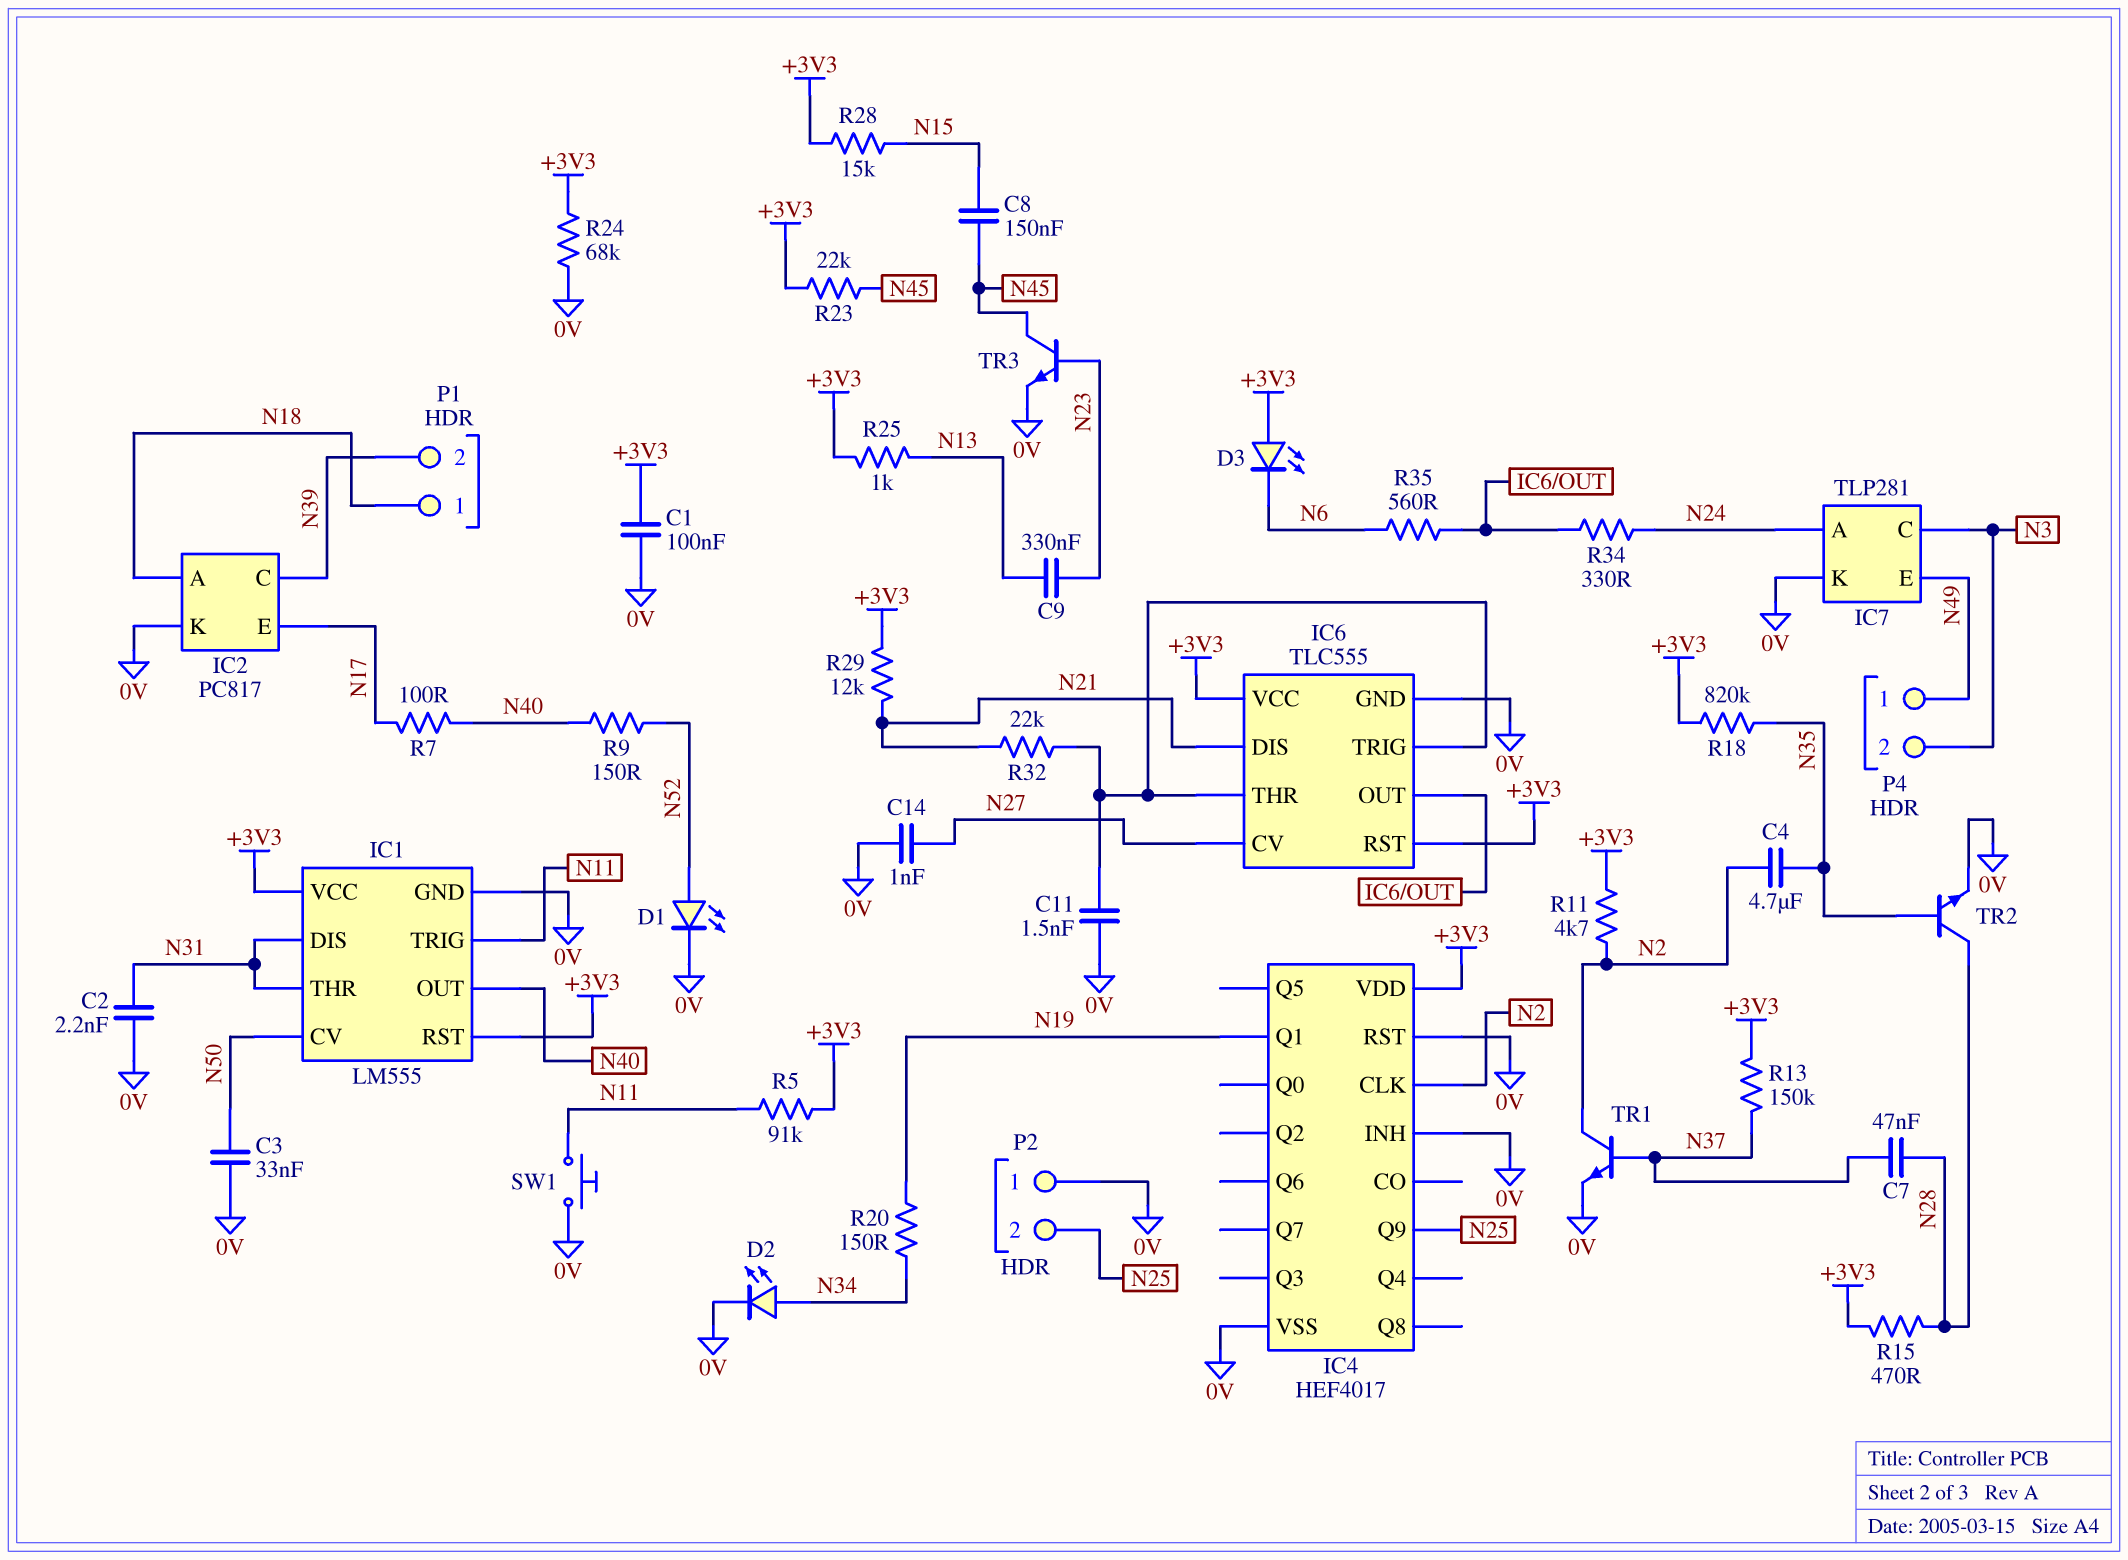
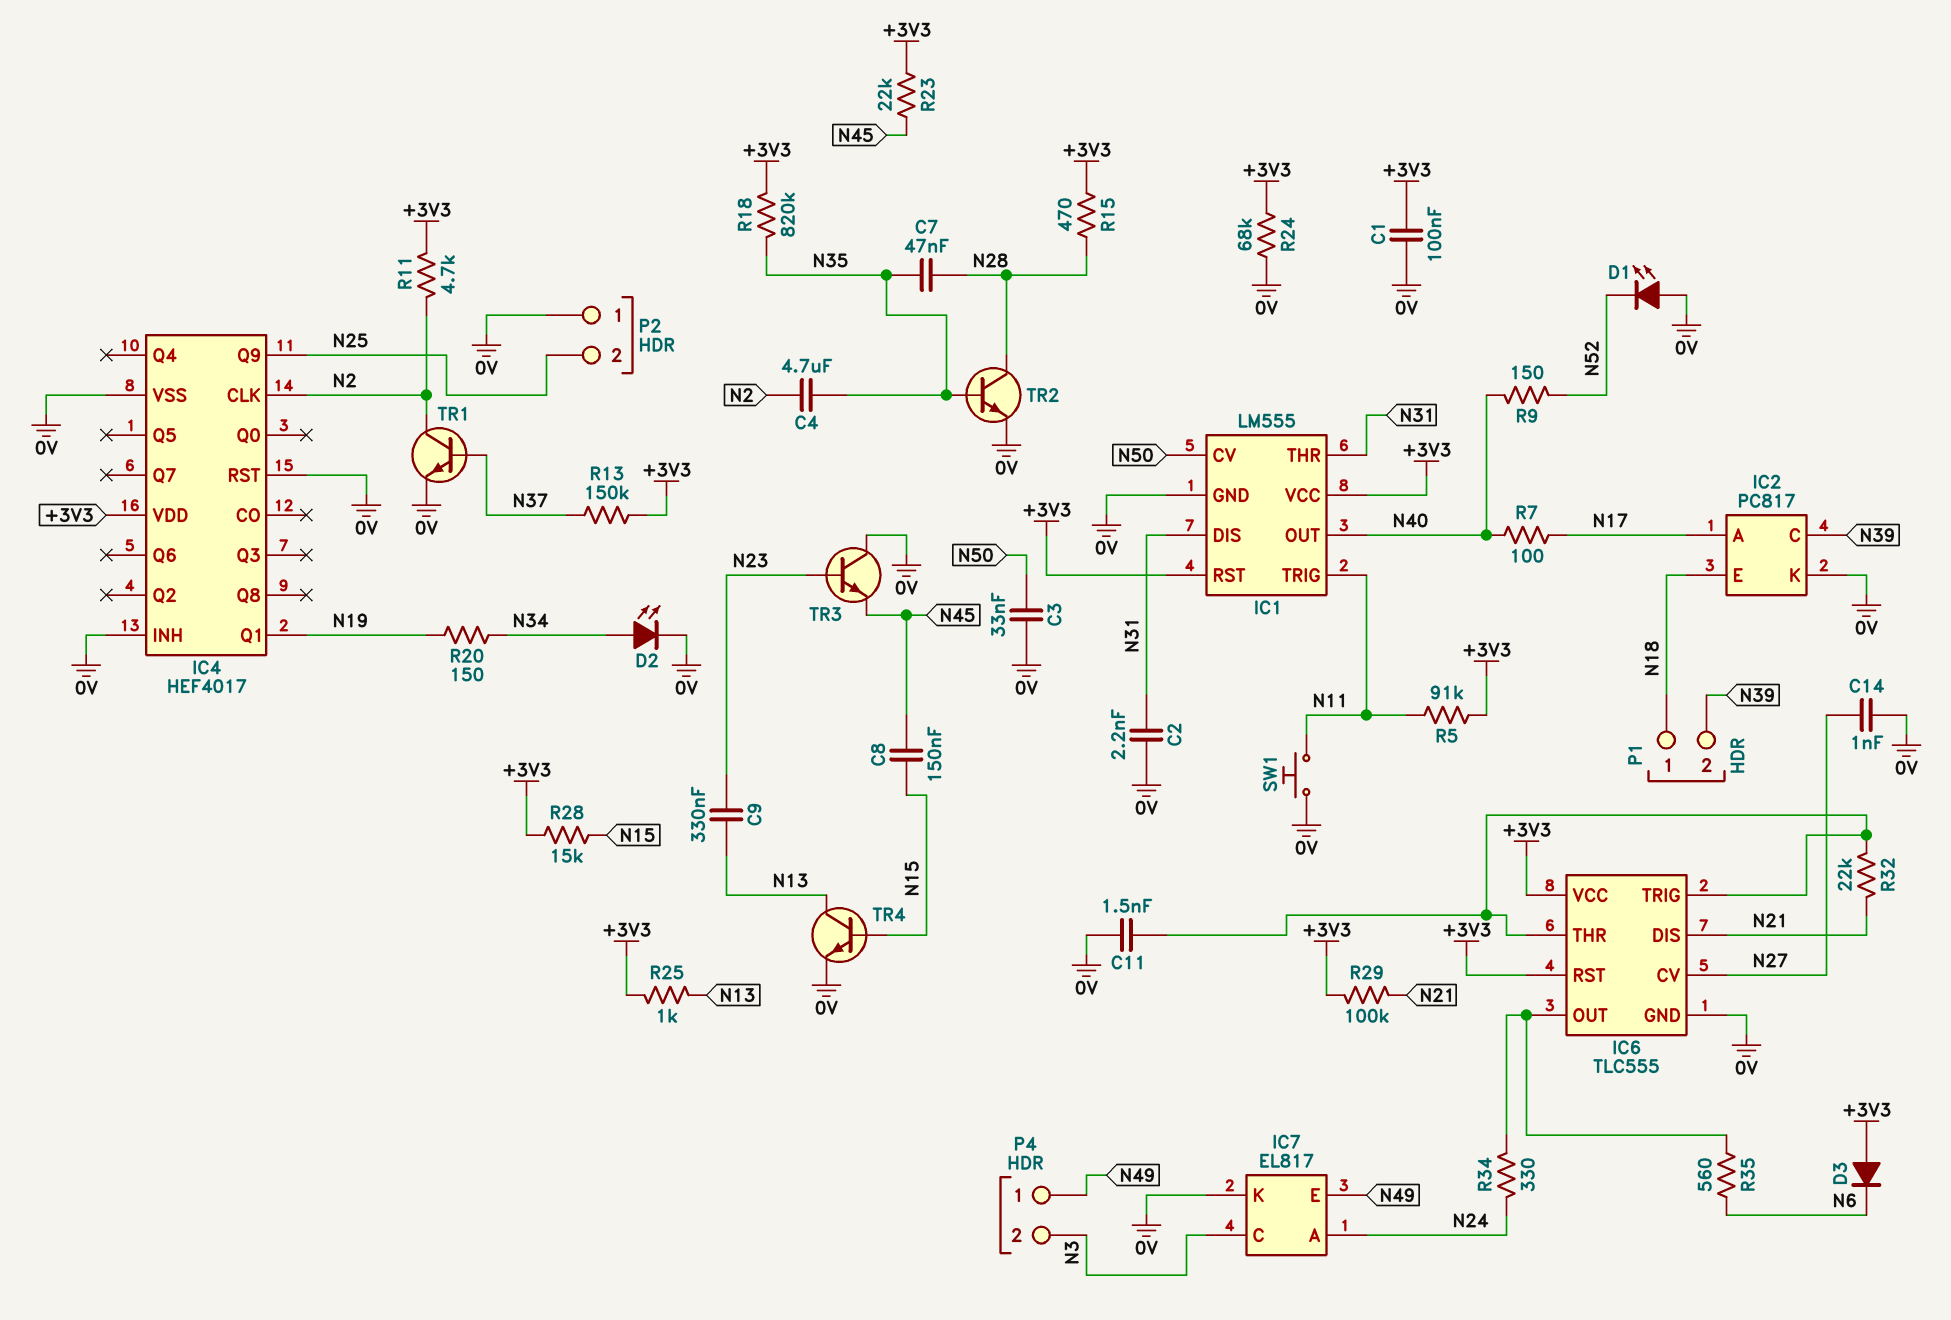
C7: 47nF (N28, N37) -> 47nF (N28, N35)
D1: LED (A N52, K 0V) -> LED (A 0V, K N52)
D3: LED (A +3V3, K N6) -> diode (A +3V3, K N6)
IC2 pin A: N18 -> N17
IC2 pin E: N17 -> N18
IC7: TLP281 -> EL817
R29: 12k (+3V3, N21) -> 100k (+3V3, N21)
TR3: NPN (B N23, C N45, E 0V) -> NPN (B N23, C 0V, E N45)
TR4: none -> NPN (B N15, C N13, E 0V)

